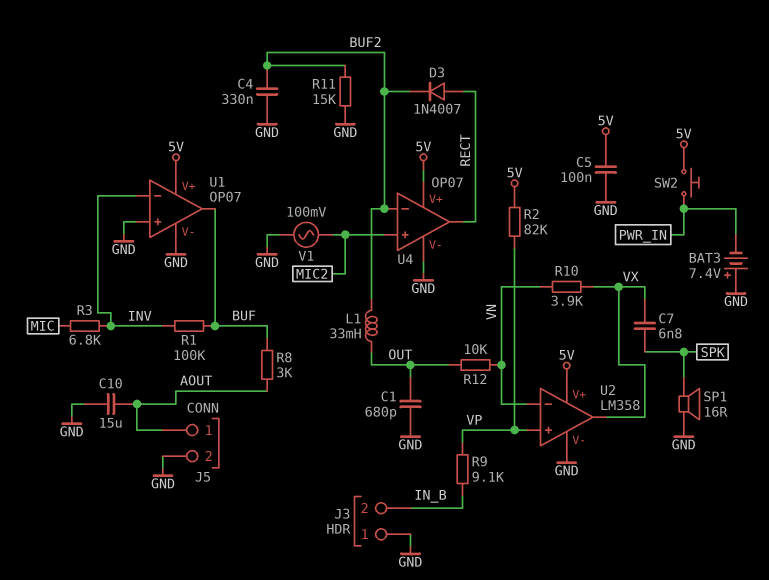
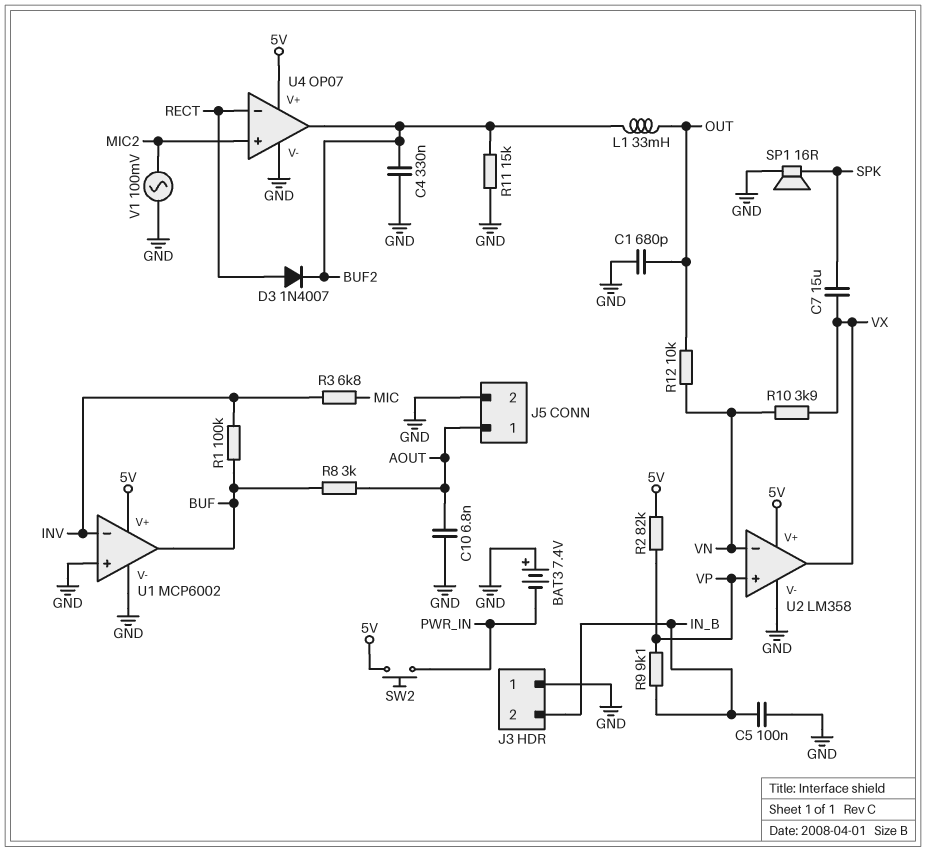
C5: 100nF (5V, GND) -> 100nF (GND, IN_B)
C7: 6.8nF (SPK, VX) -> 15uF (SPK, VX)
C10: 15uF (AOUT, GND) -> 6.8nF (AOUT, GND)
U1: OP07 -> MCP6002
U4 pin in-: BUF2 -> RECT
U4 pin out: RECT -> BUF2

